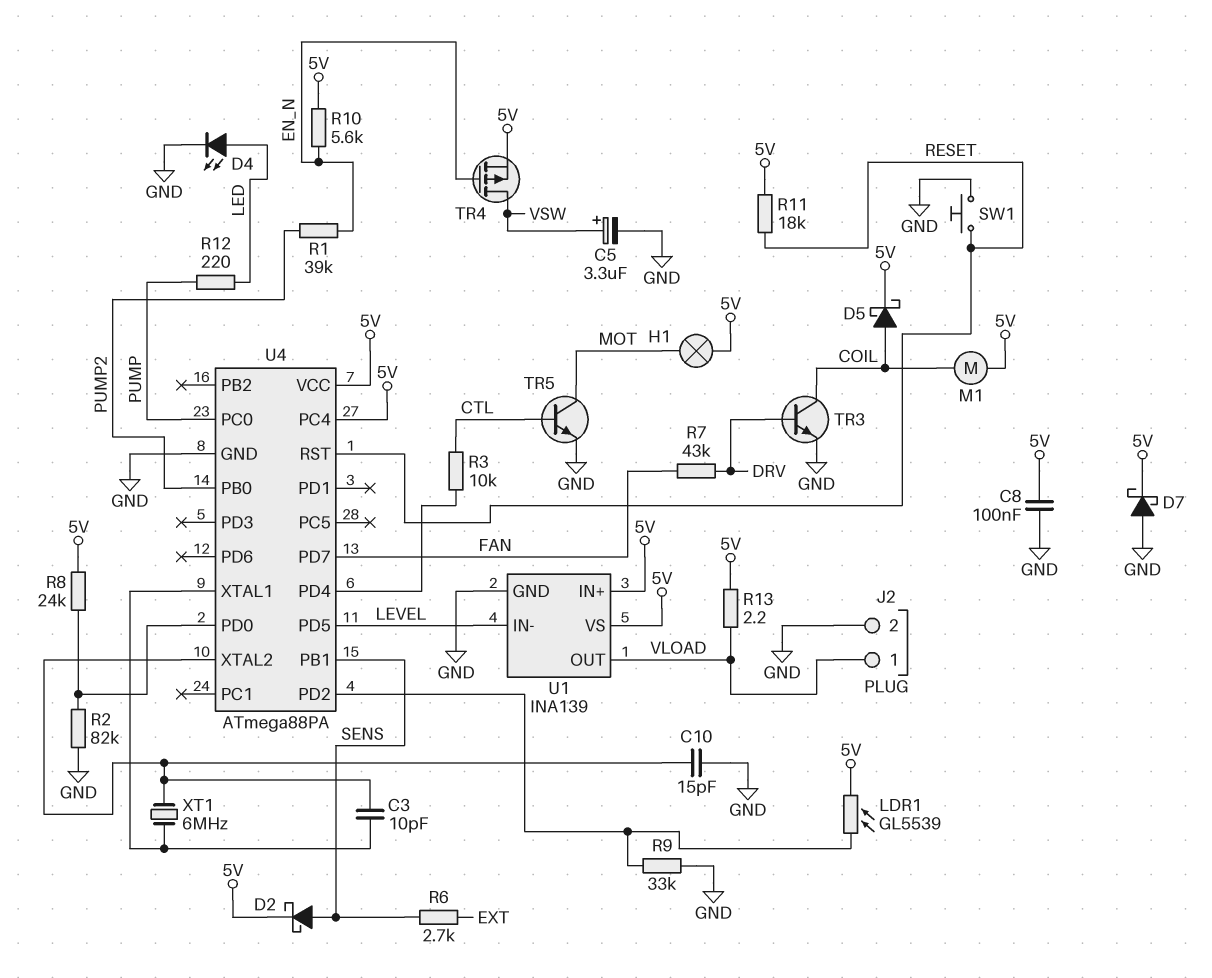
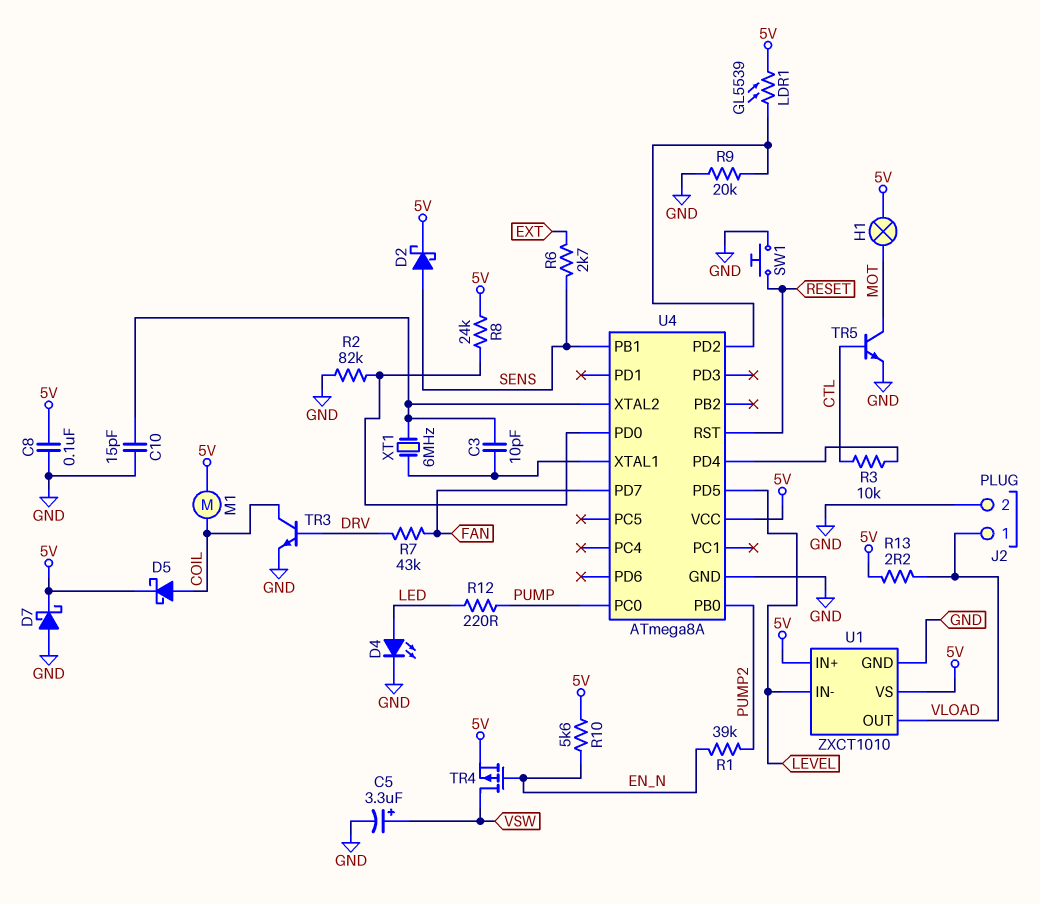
R9: 33k (GND, U4/PD2) -> 20k (GND, U4/PD2)
R11: 18k (5V, RESET) -> none
U1: INA139 -> ZXCT1010
U4: ATmega88PA -> ATmega8A
U4 pin PC4: 5V -> none

